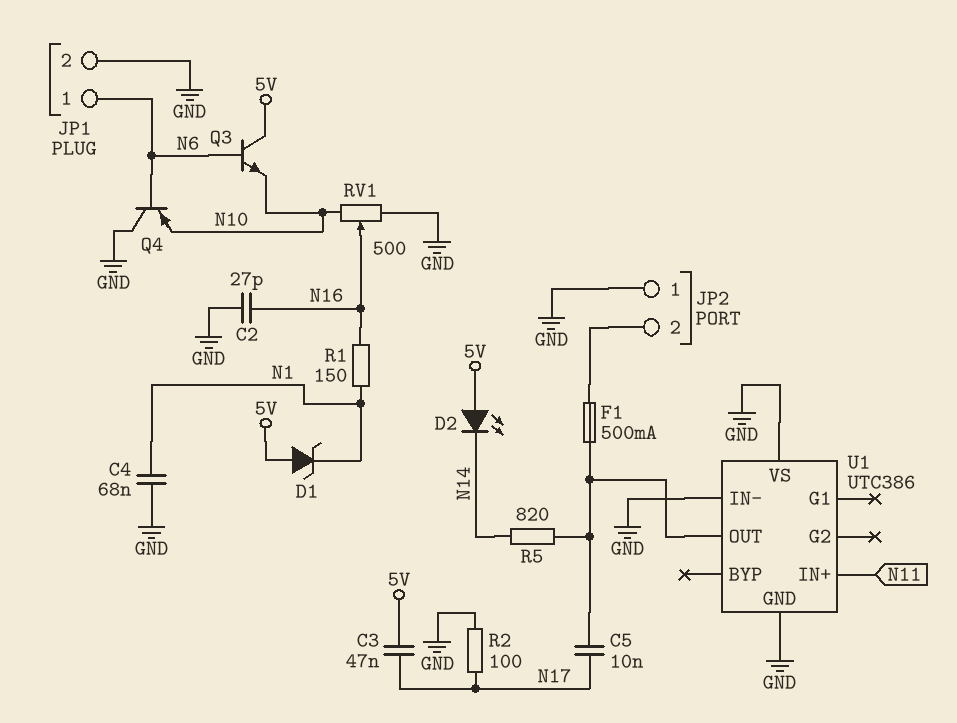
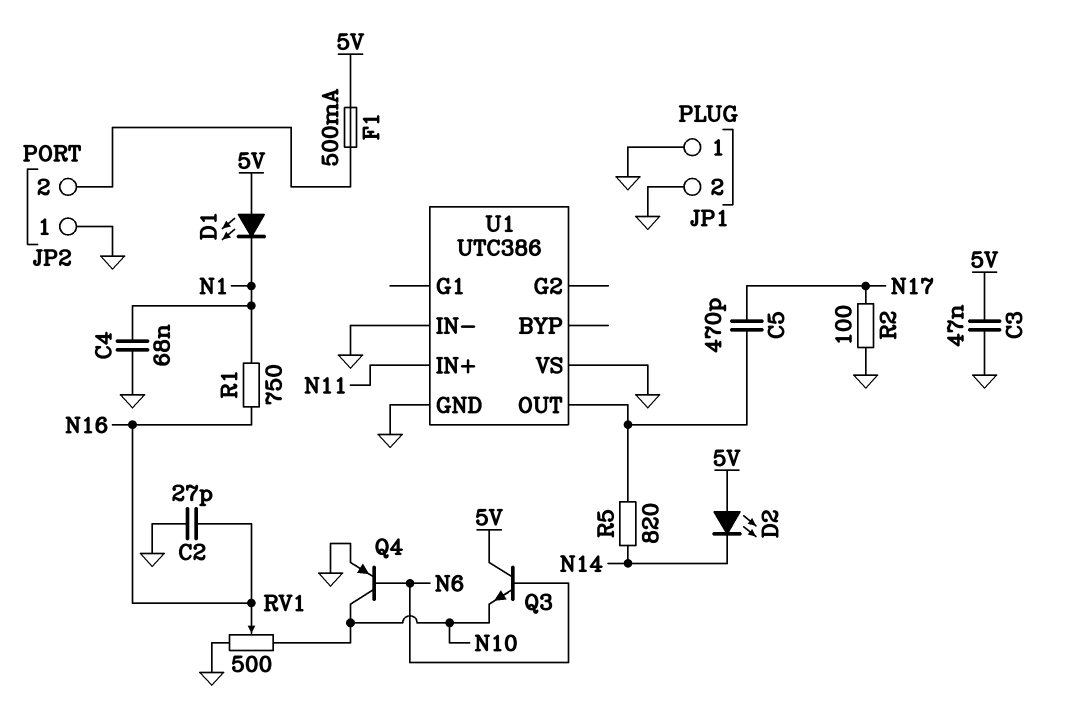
C3: 47nF (5V, N17) -> 47nF (5V, GND)
C5: 10nF (N17, U1/OUT) -> 470pF (N17, U1/OUT)
D1: zener (A 5V, K N1) -> LED (A 5V, K N1)
F1: 500mA (JP2/2, U1/OUT) -> 500mA (5V, JP2/2)
JP1 pin 1: N6 -> GND
Q4: PNP (B N6, C GND, E N10) -> PNP (B N6, C N10, E GND)
R1: 150 (N1, N16) -> 750 (N1, N16)

